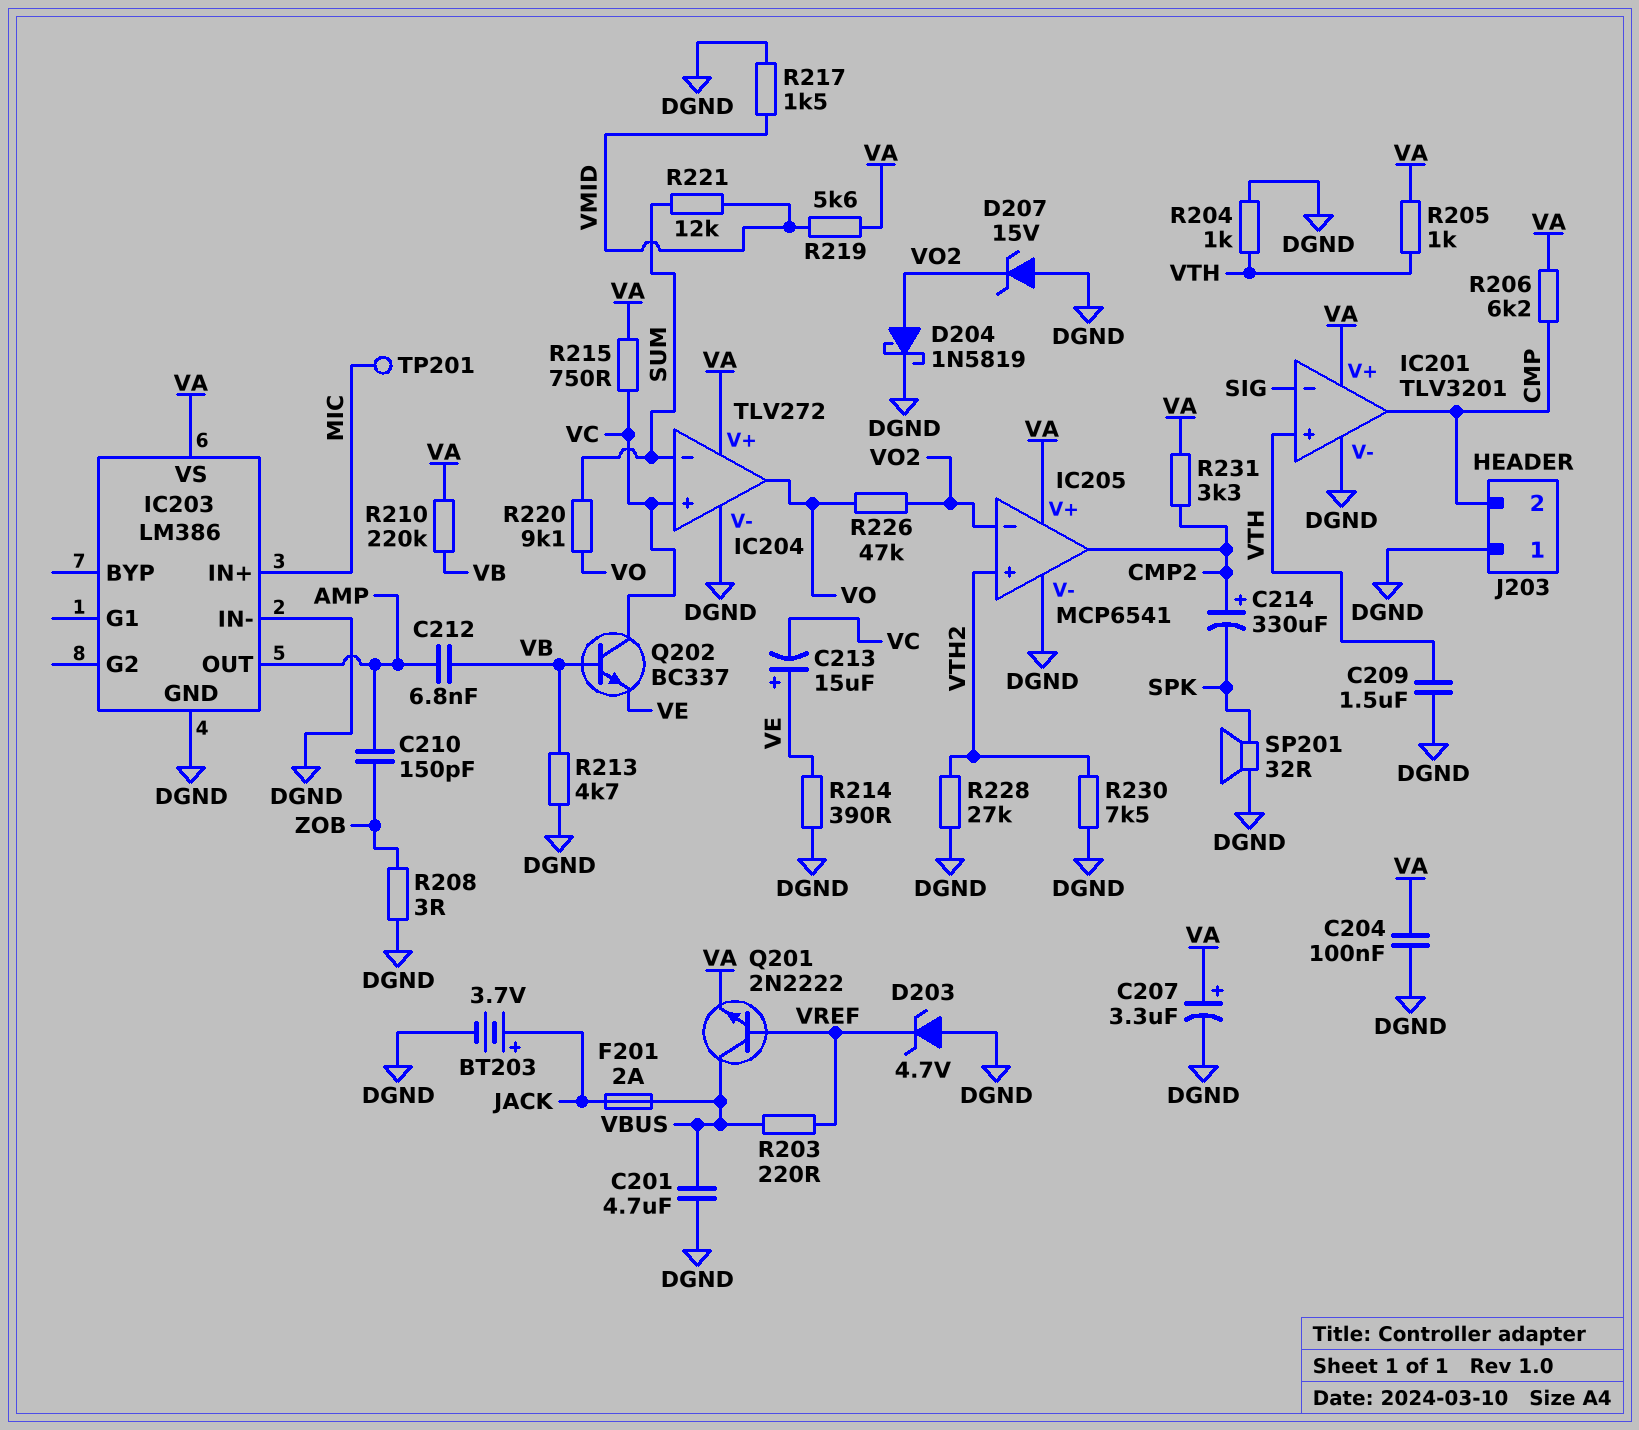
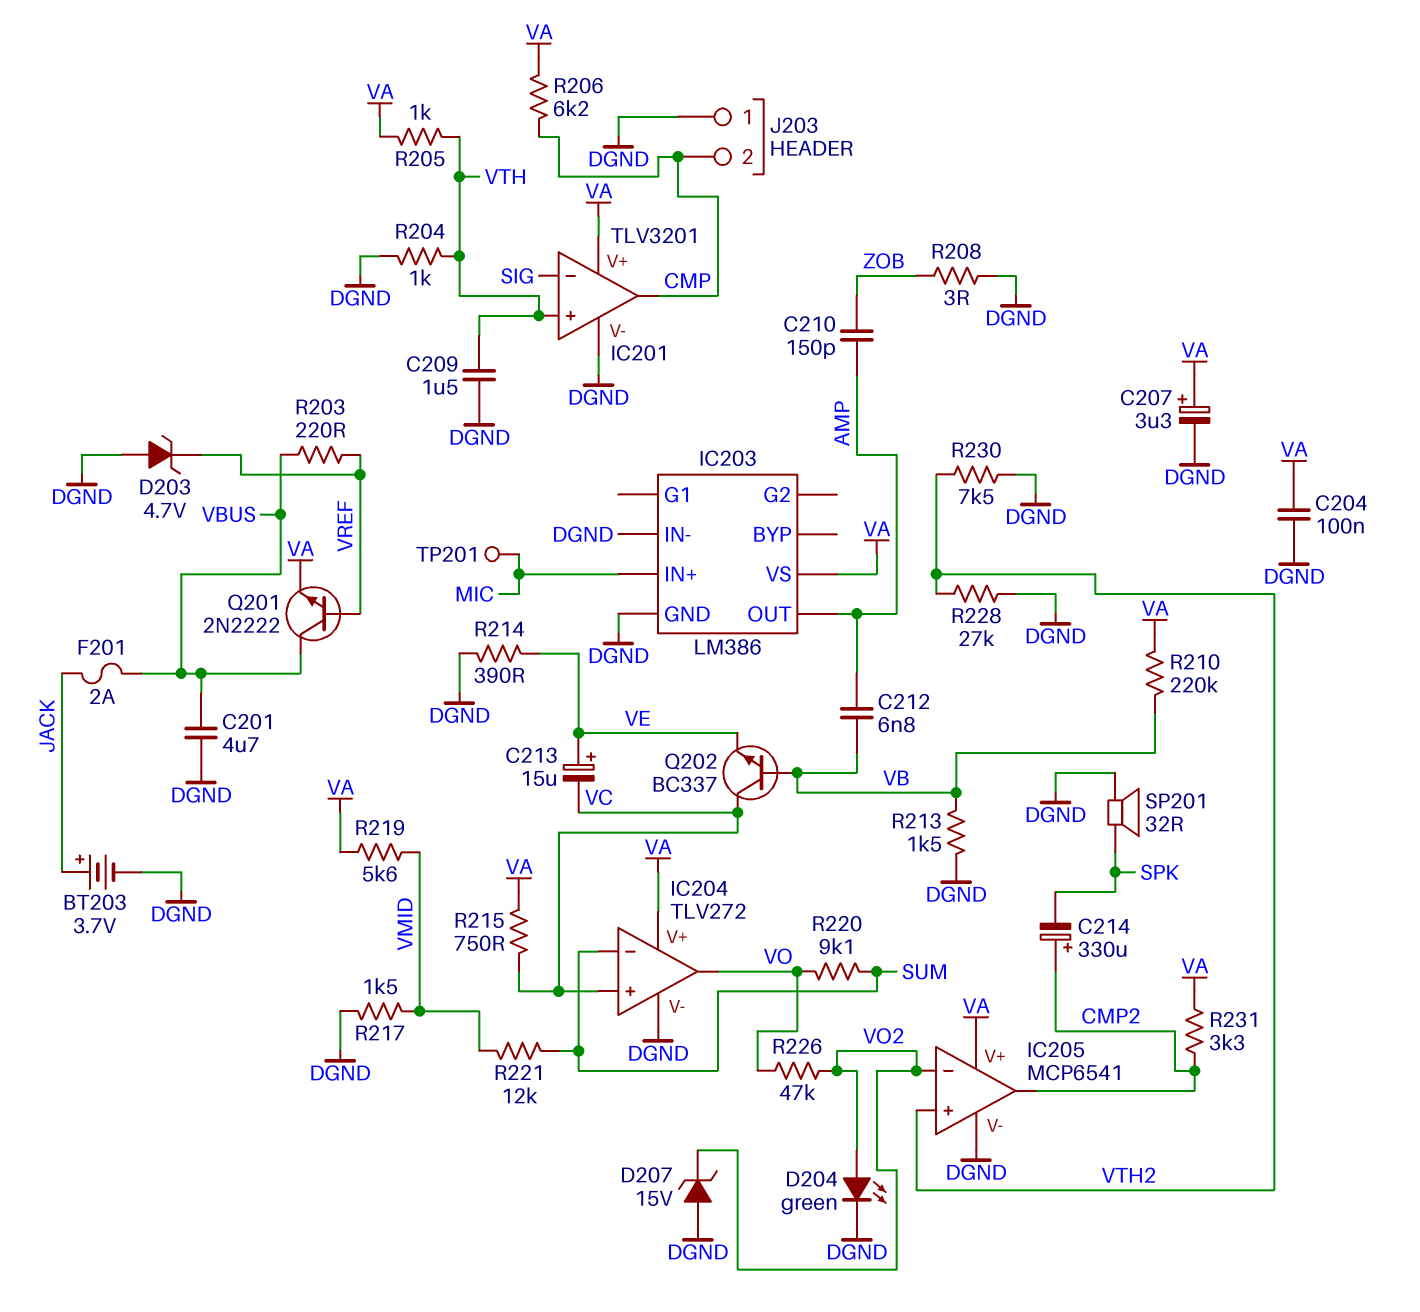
D204: schottky 1N5819 (A VO2, K DGND) -> LED green (A VO2, K DGND)
R213: 4.7k (DGND, VB) -> 1.5k (DGND, VB)

